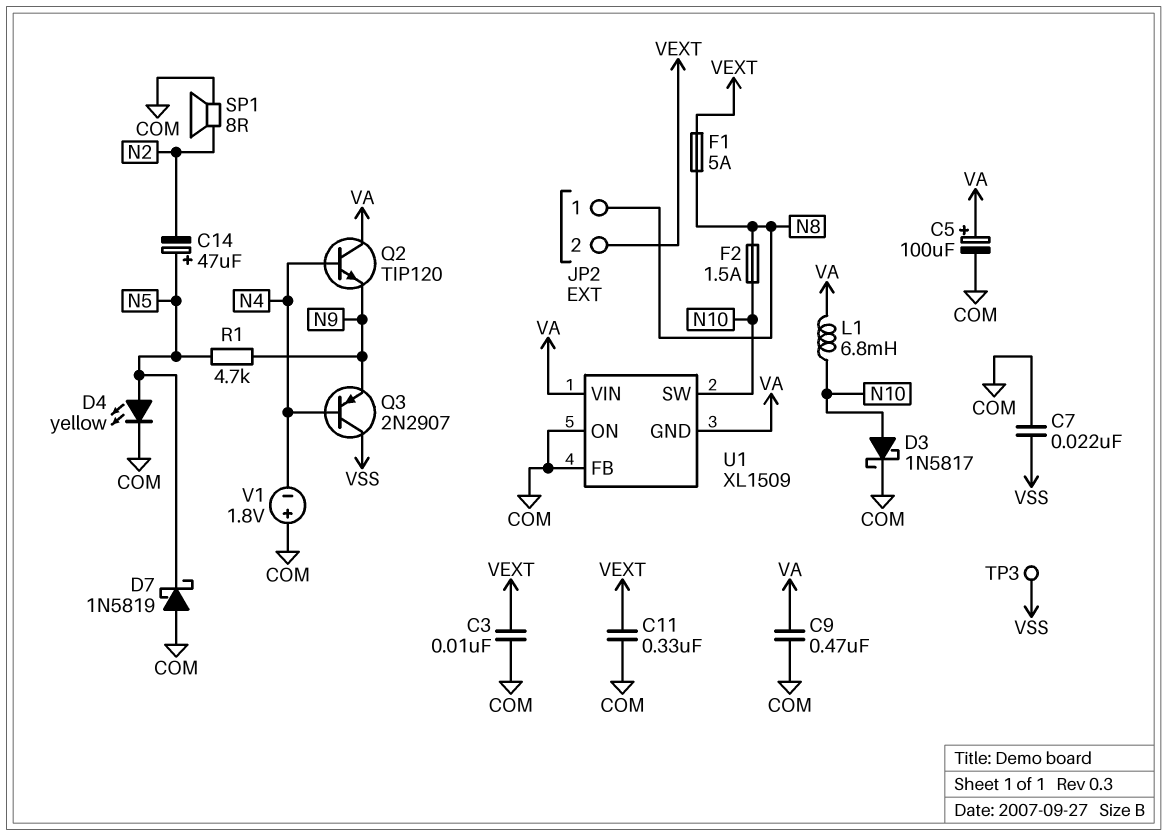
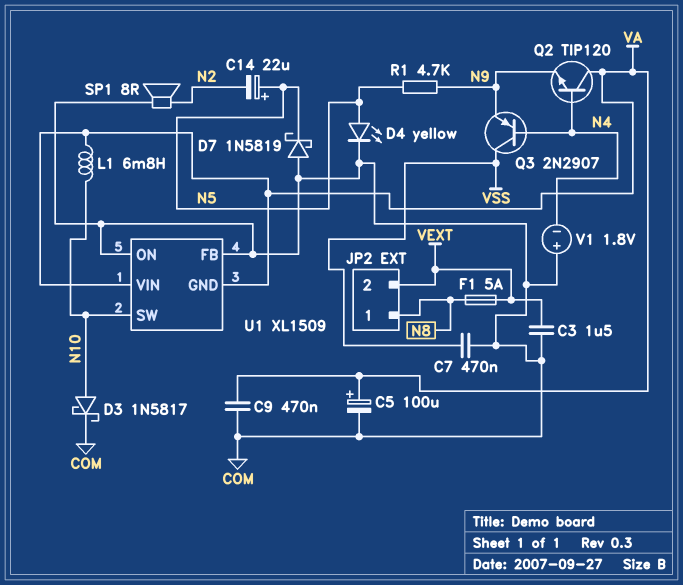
C3: 10nF (COM, VEXT) -> 1.5uF (COM, VEXT)
C7: 22nF (COM, VSS) -> 470nF (COM, VSS)
C11: 330nF (COM, VEXT) -> none
C14: 47uF (plus N5, minus N2) -> 22uF (plus N5, minus N2)
F2: 1.5A (N8, N10) -> none
TP3: test point (VSS) -> none

